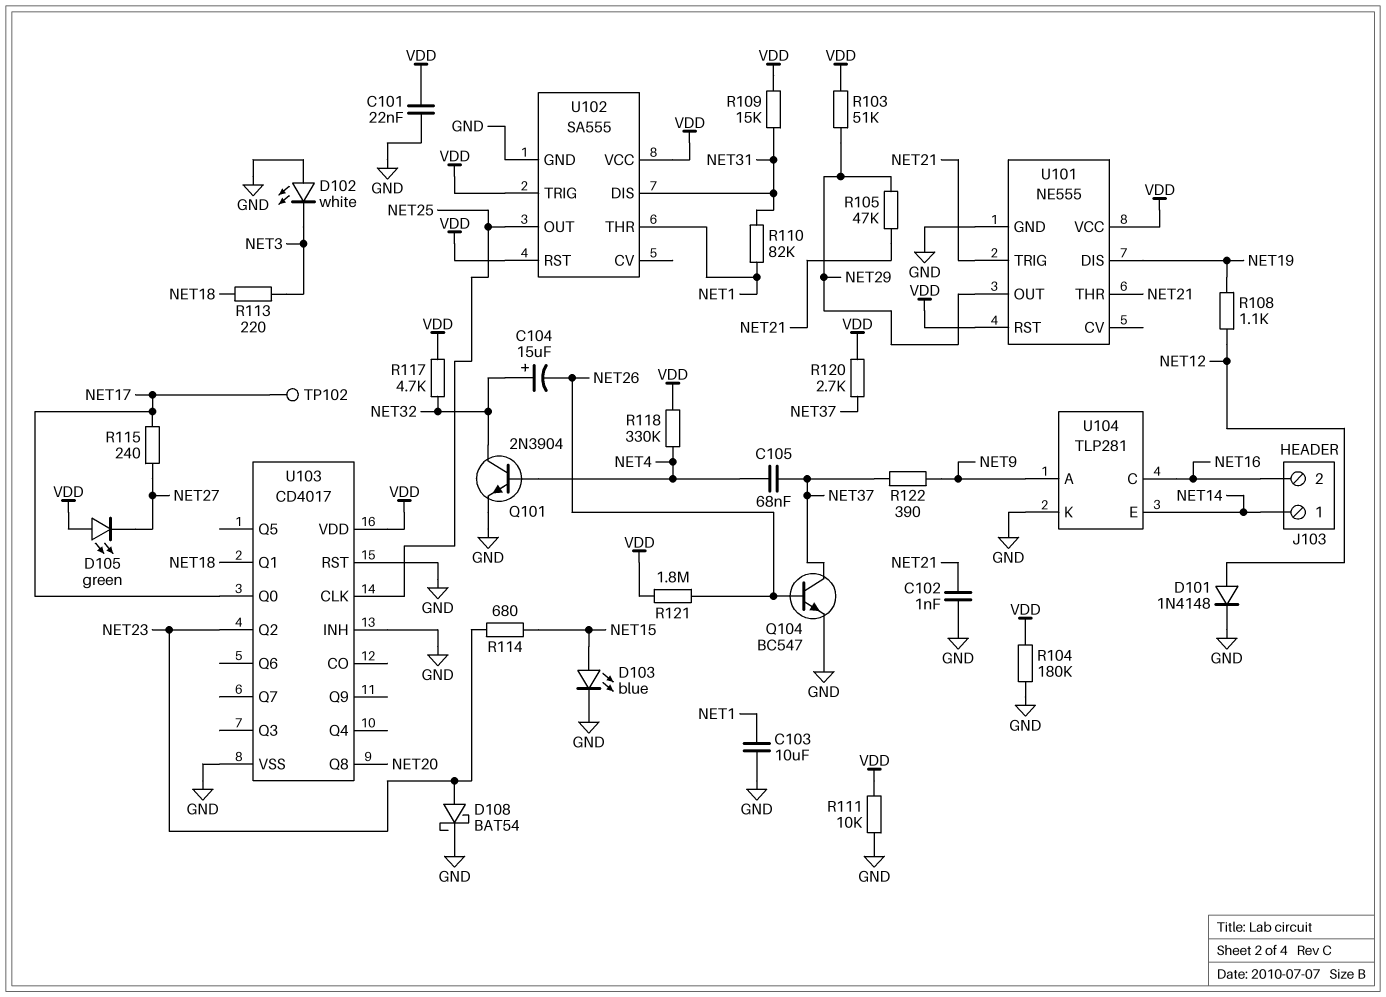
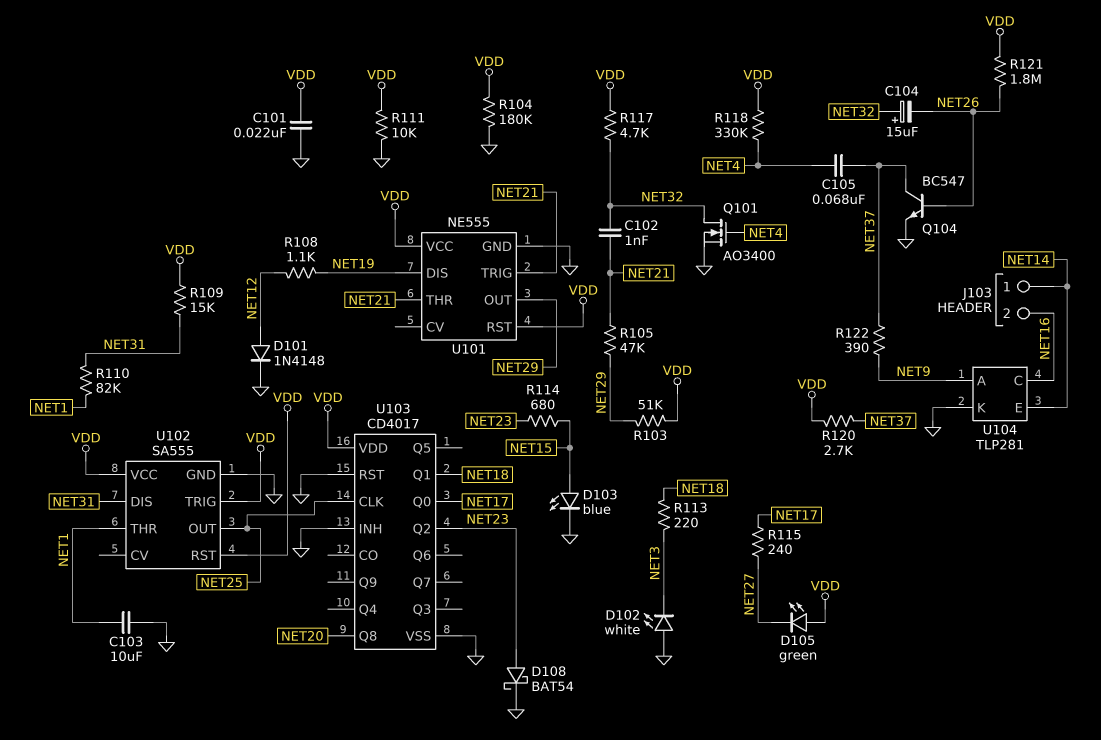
C102: 1nF (GND, NET21) -> 1nF (NET21, NET32)
Q101: NPN 2N3904 (B NET4, C NET32, E GND) -> NMOS AO3400 (G NET4, D NET32, S GND)
TP102: test point (NET17) -> none

